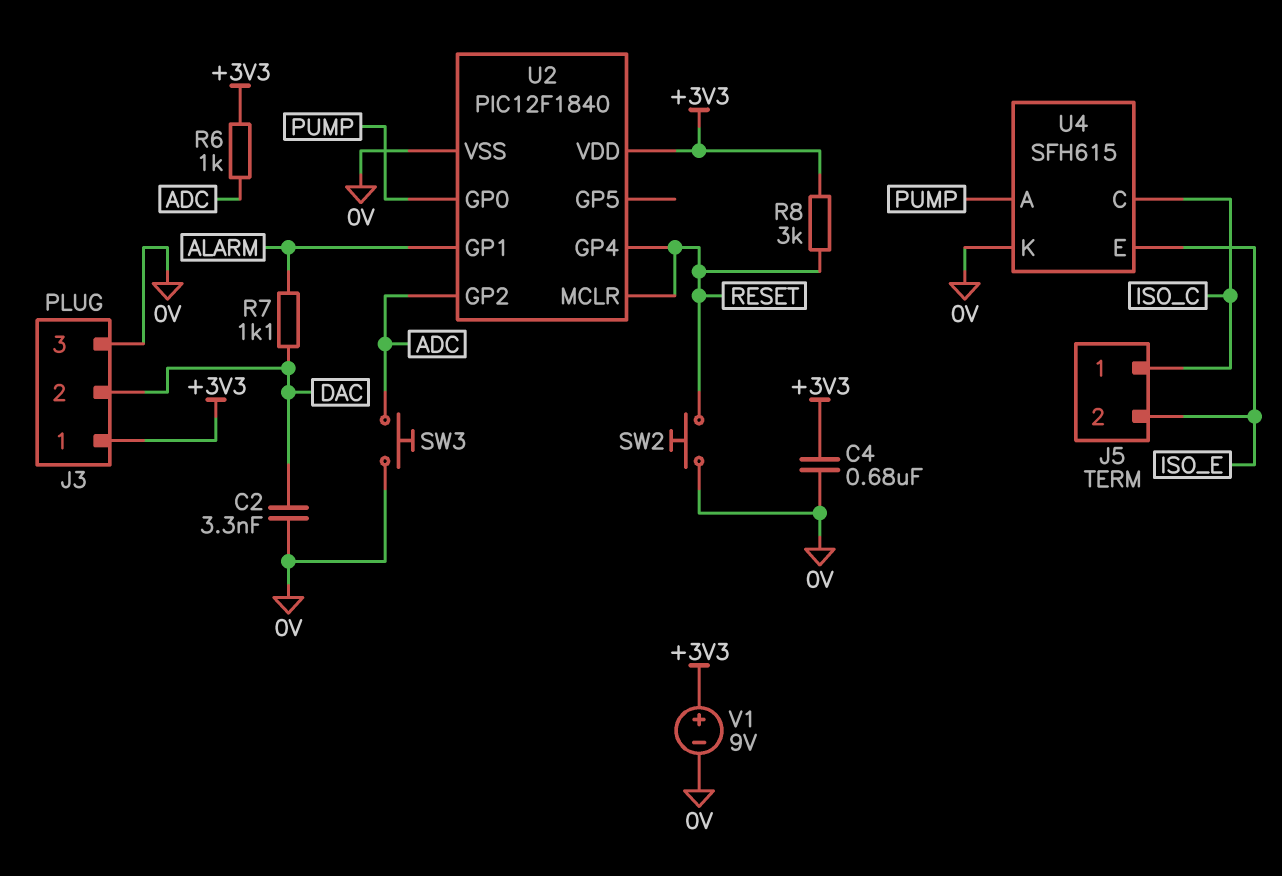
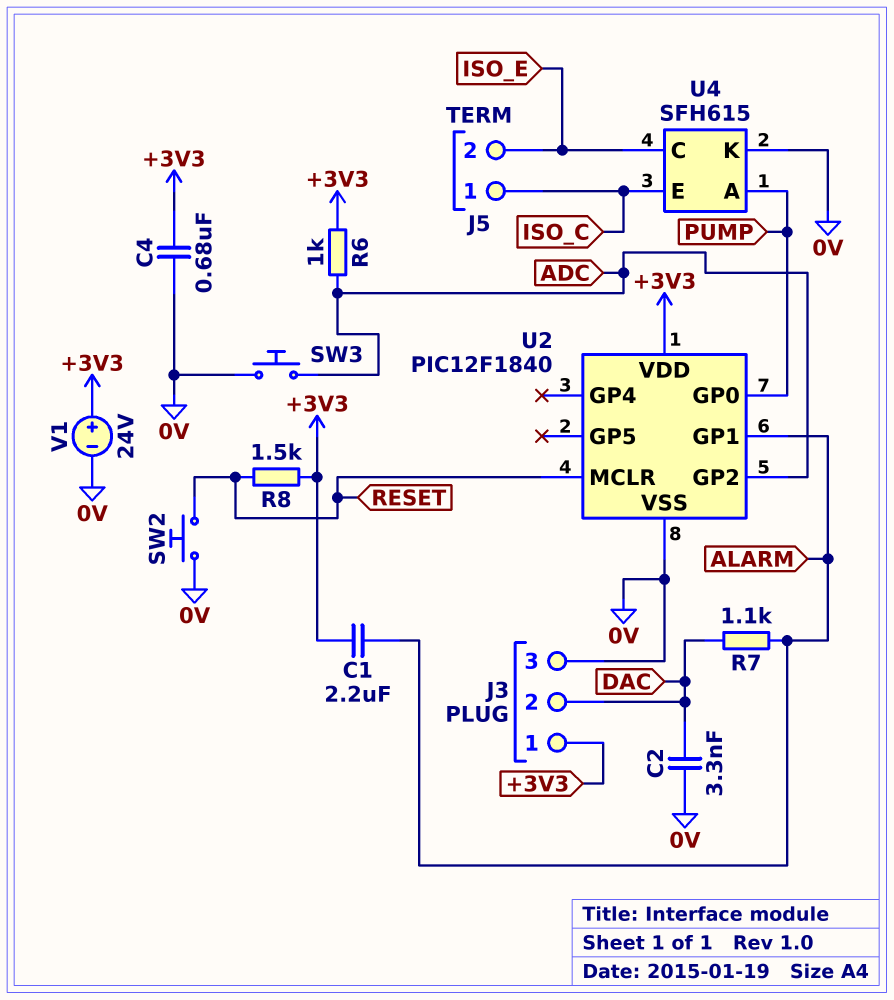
C1: none -> 2.2uF (+3V3, ALARM)
R8: 3k (+3V3, RESET) -> 1.5k (+3V3, RESET)
U2 pin GP4: RESET -> none
U4 pin C: ISO_C -> ISO_E
U4 pin E: ISO_E -> ISO_C
V1: 9V (plus +3V3, minus 0V) -> 24V (plus +3V3, minus 0V)

